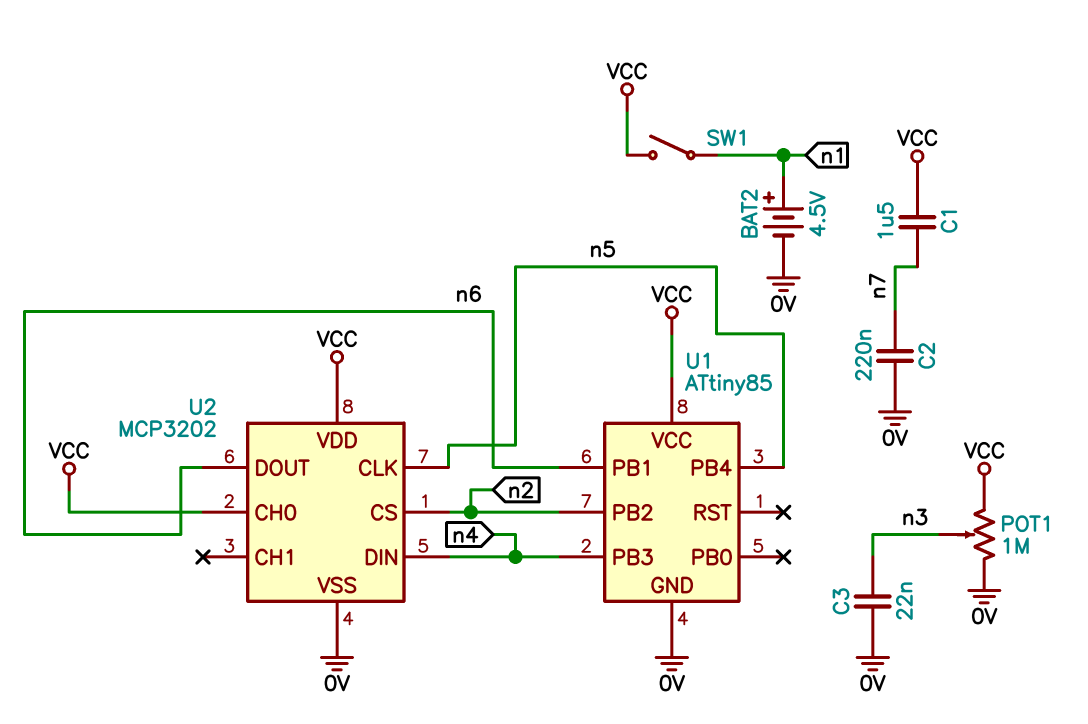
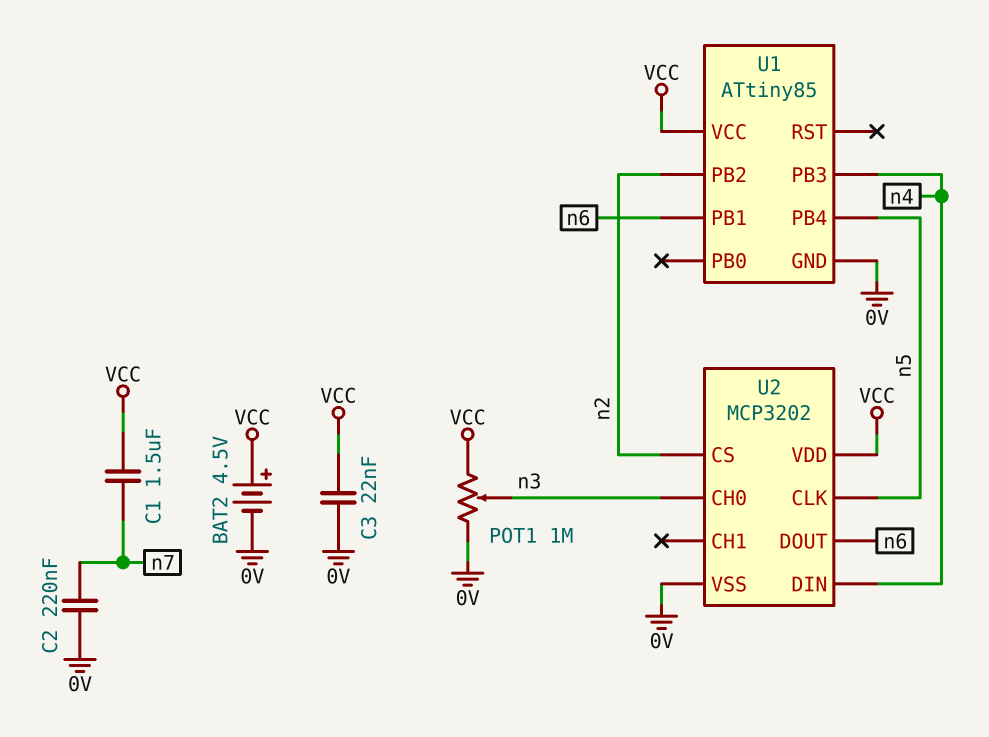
BAT2: 4.5V (plus n1, minus 0V) -> 4.5V (plus VCC, minus 0V)
C3: 22nF (0V, n3) -> 22nF (0V, VCC)
SW1: switch (VCC, n1) -> none
U2 pin CH0: VCC -> n3

